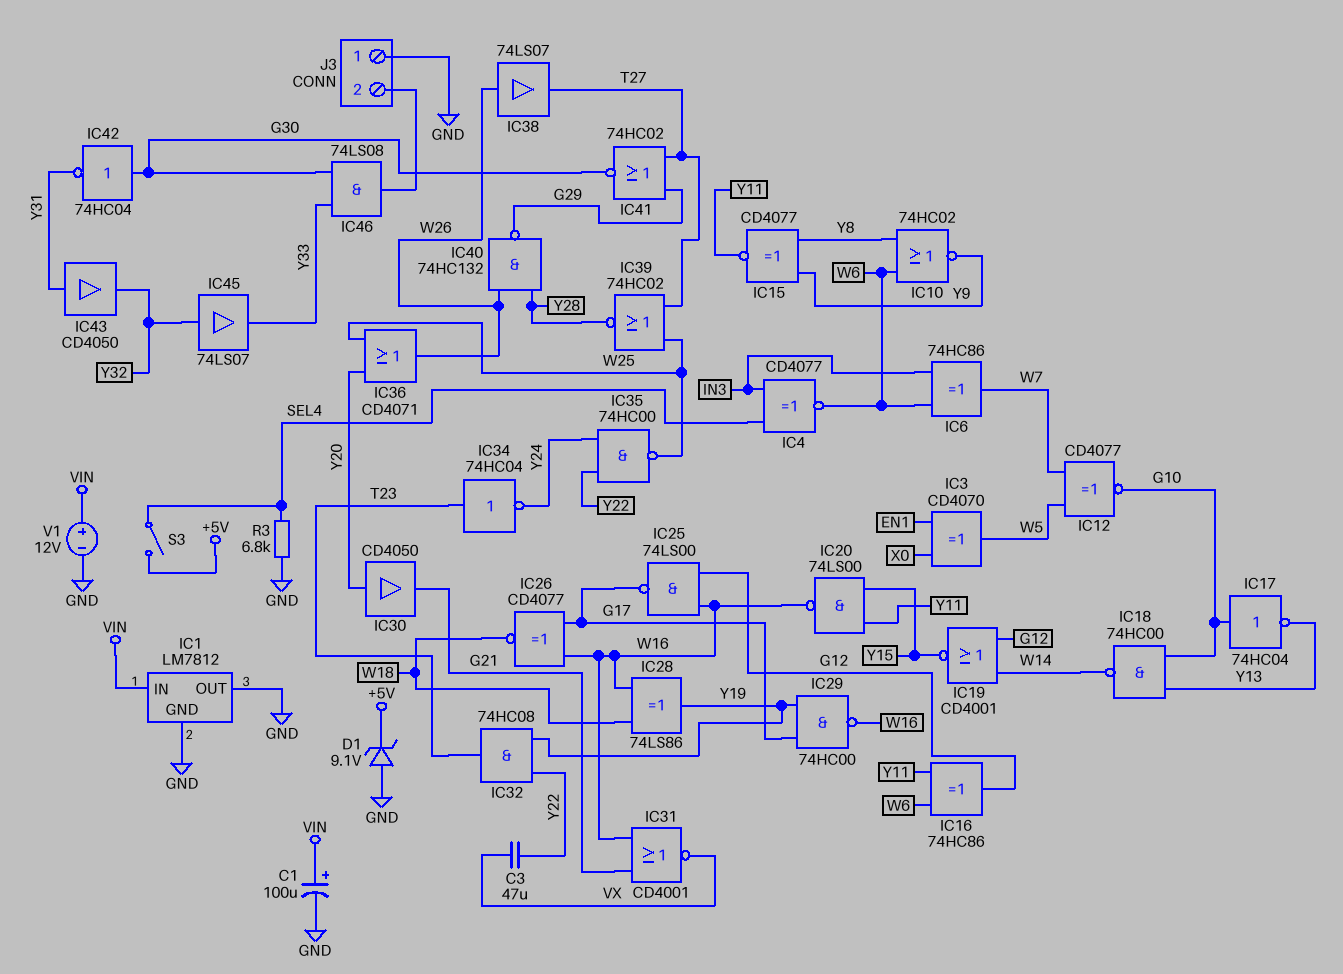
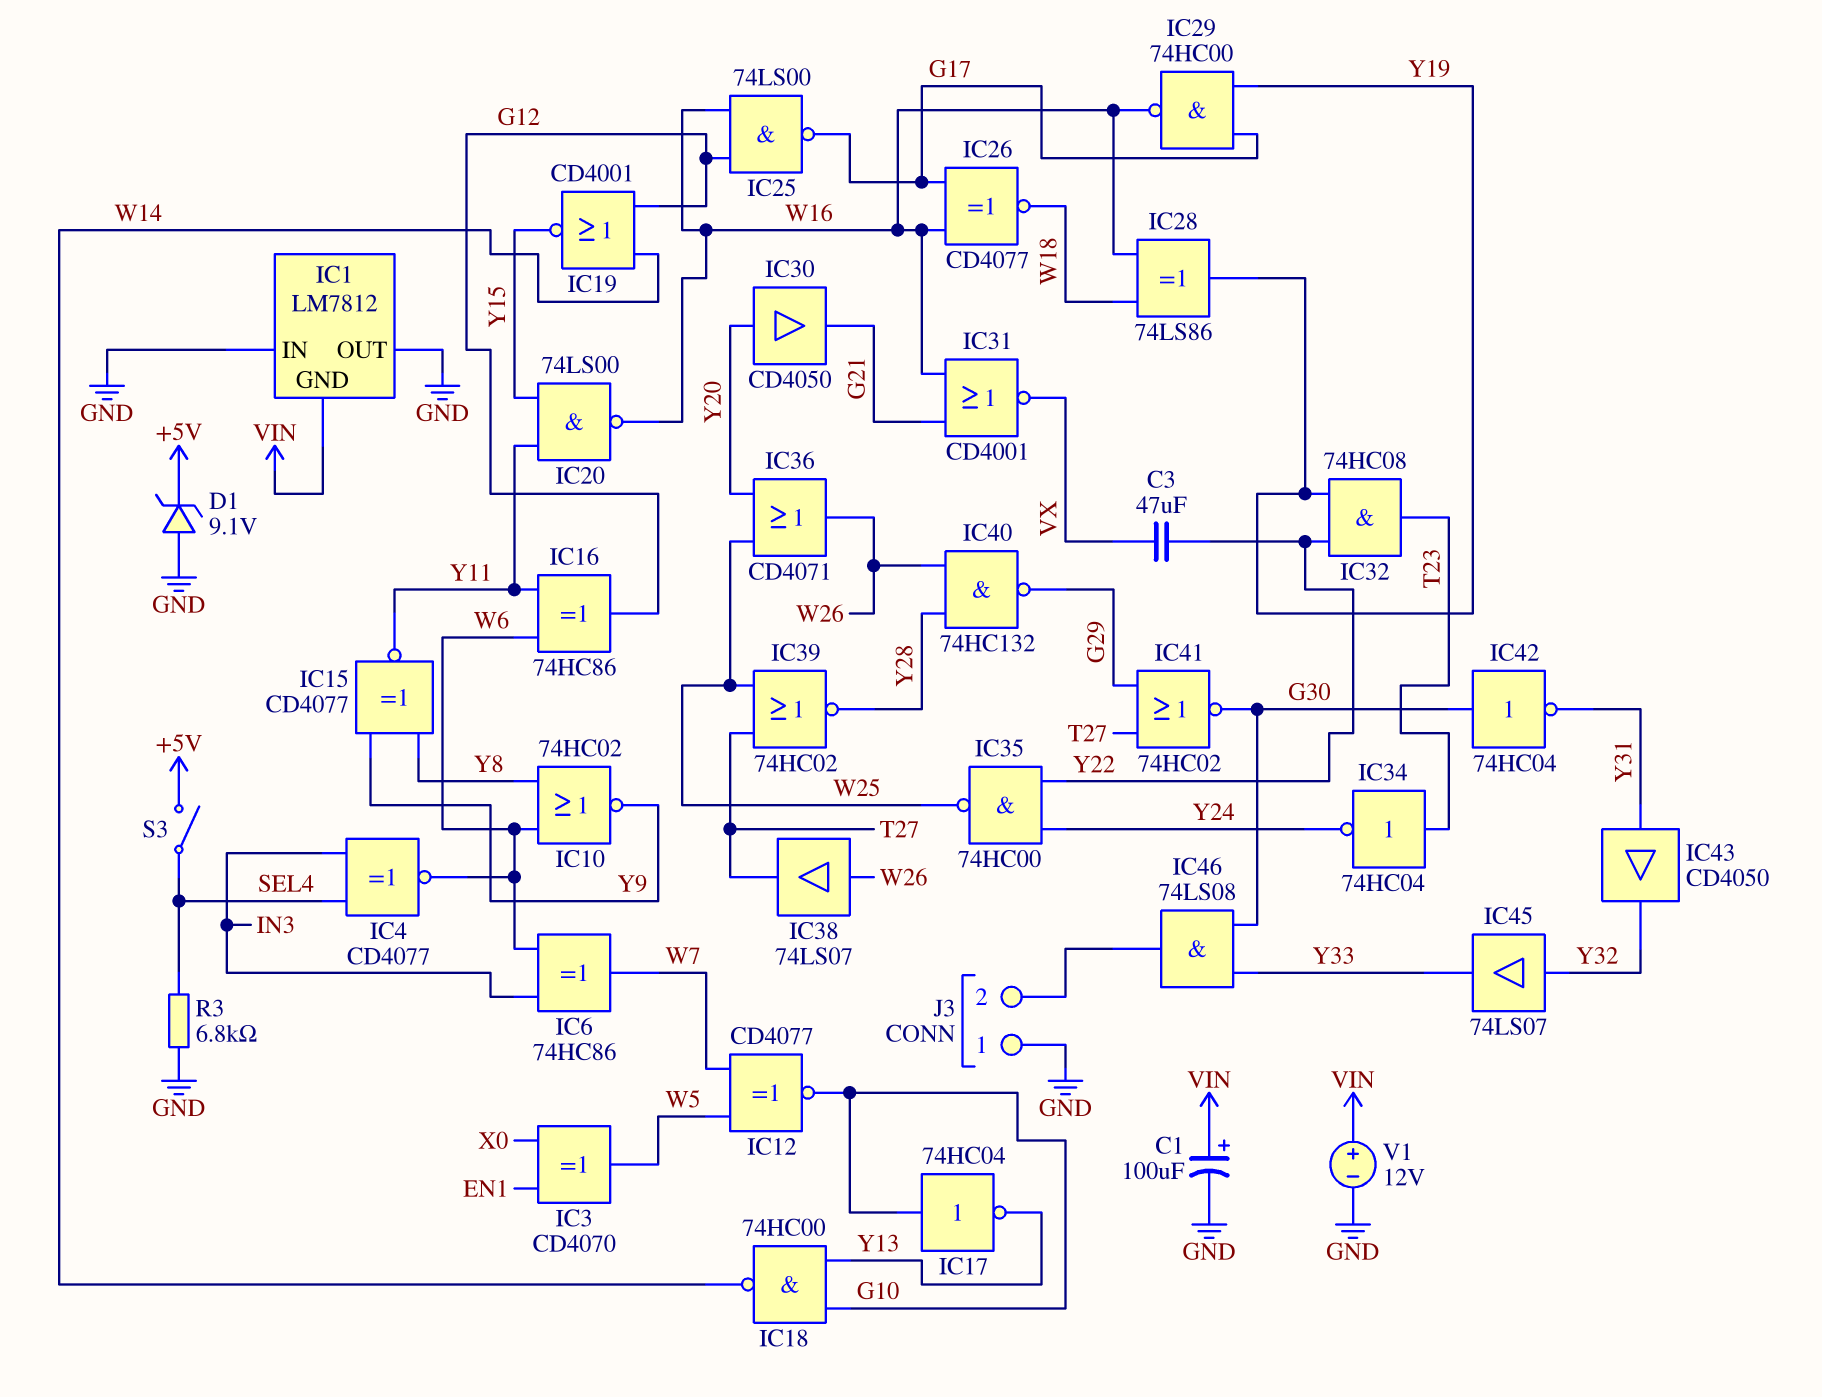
IC1 pin GND: GND -> VIN
IC1 pin IN: VIN -> GND

